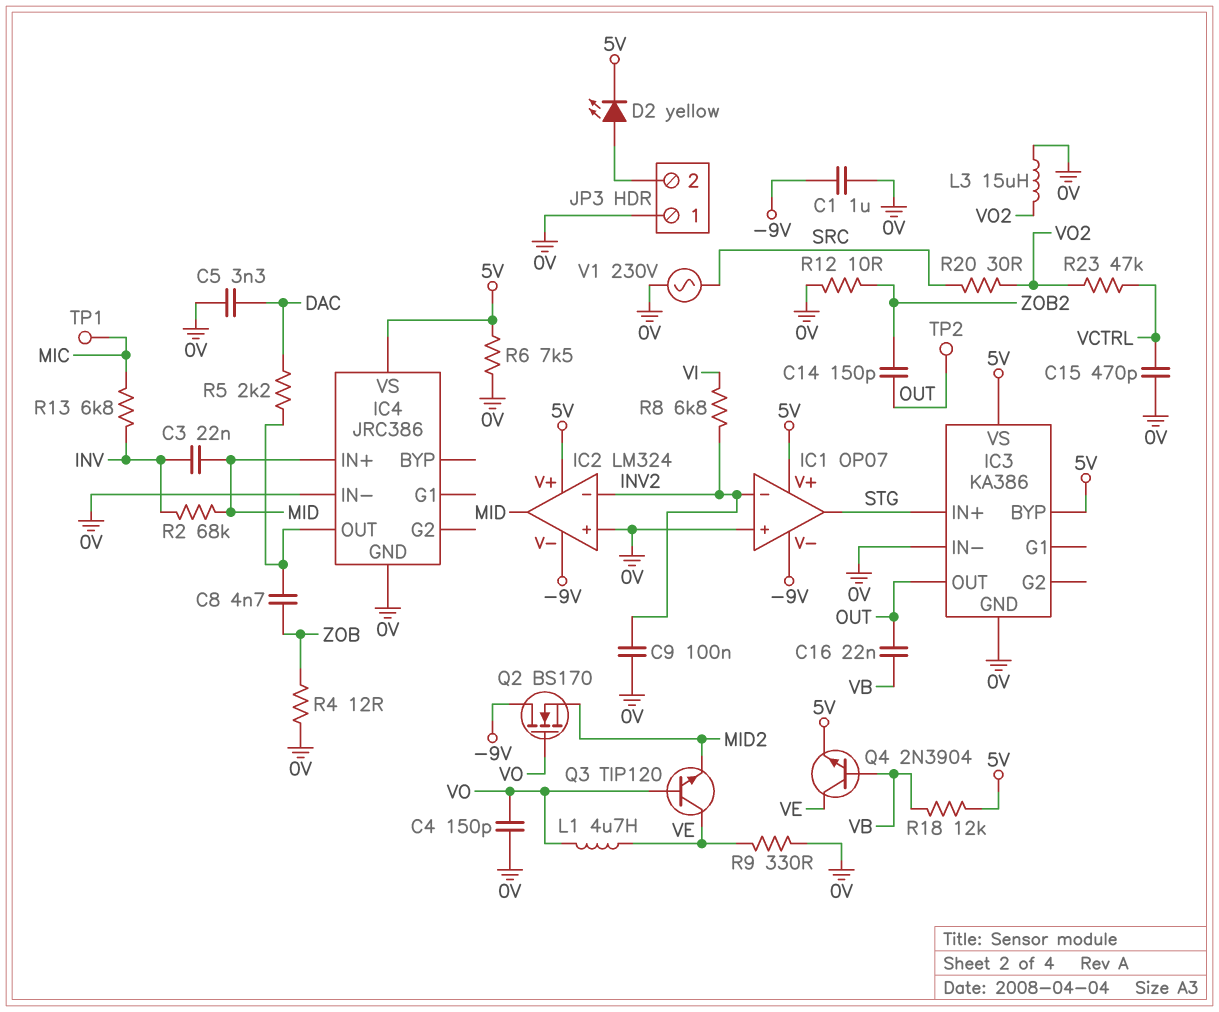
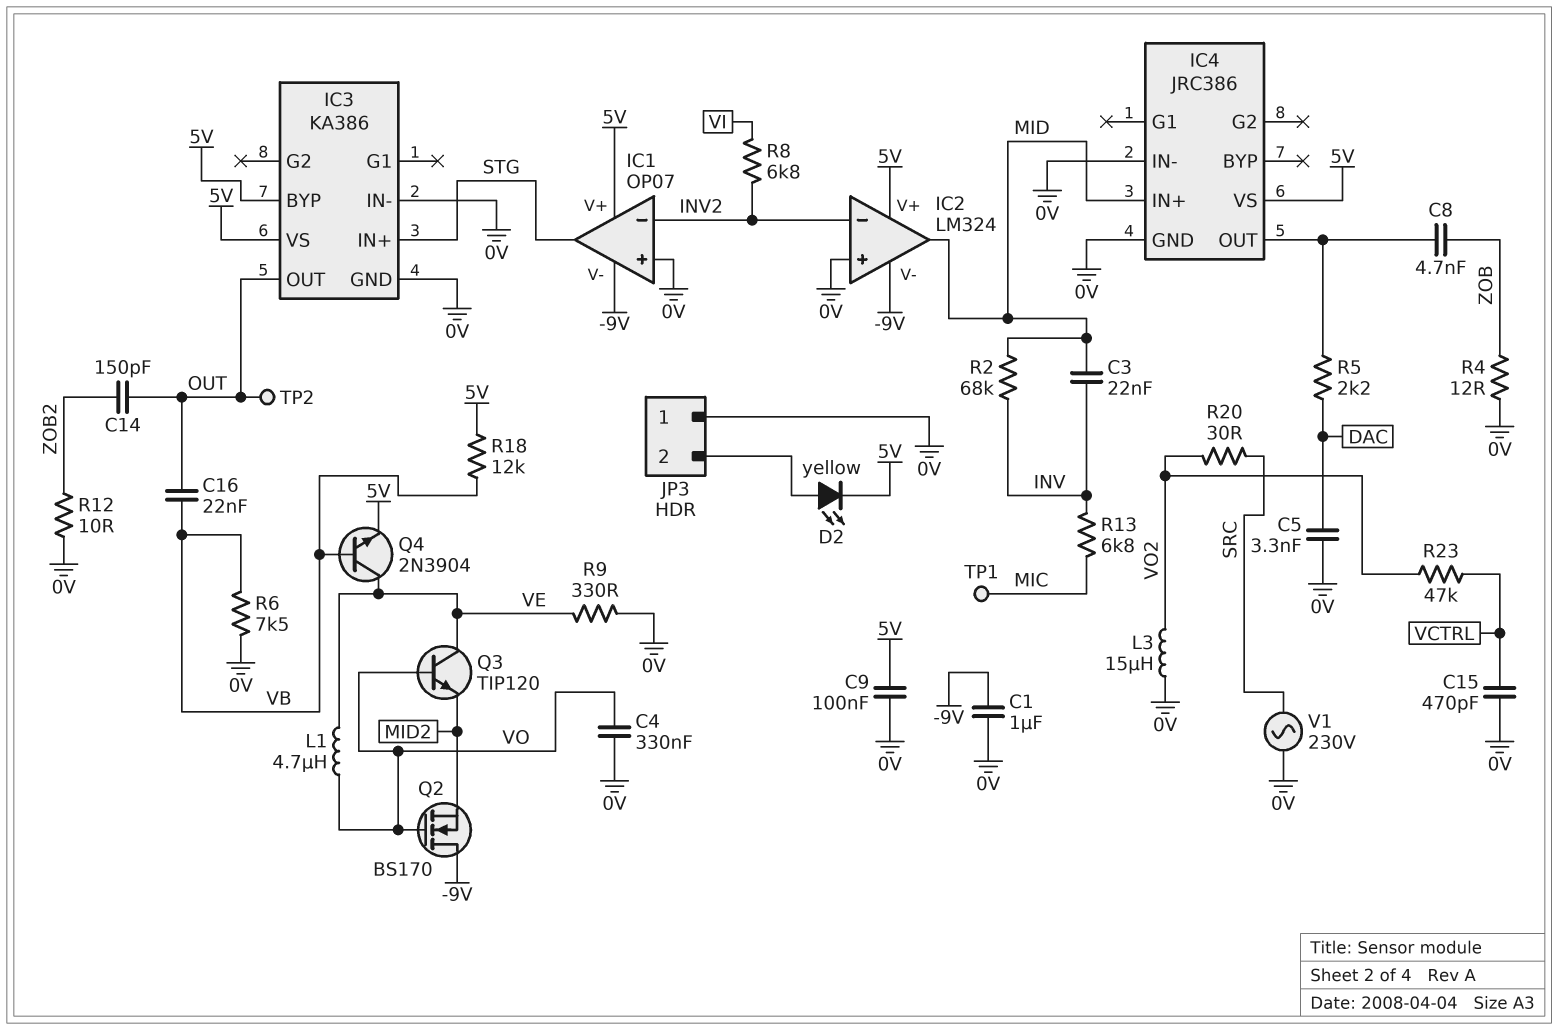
C4: 150pF (0V, VO) -> 330nF (0V, VO)
C9: 100nF (0V, INV2) -> 100nF (0V, 5V)
R6: 7.5k (0V, 5V) -> 7.5k (0V, VB)

